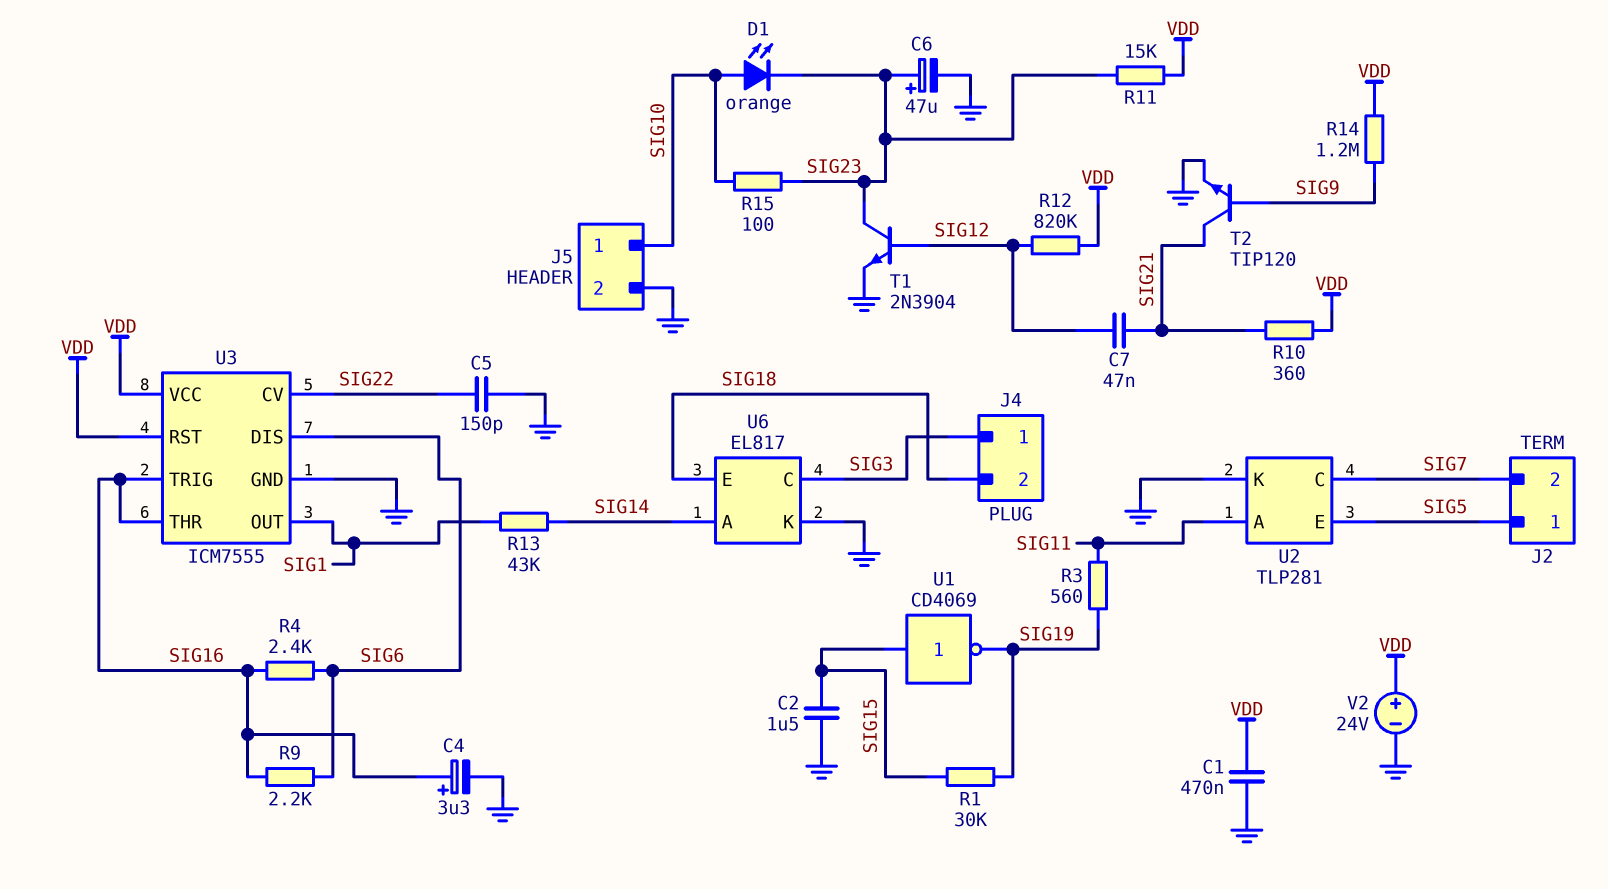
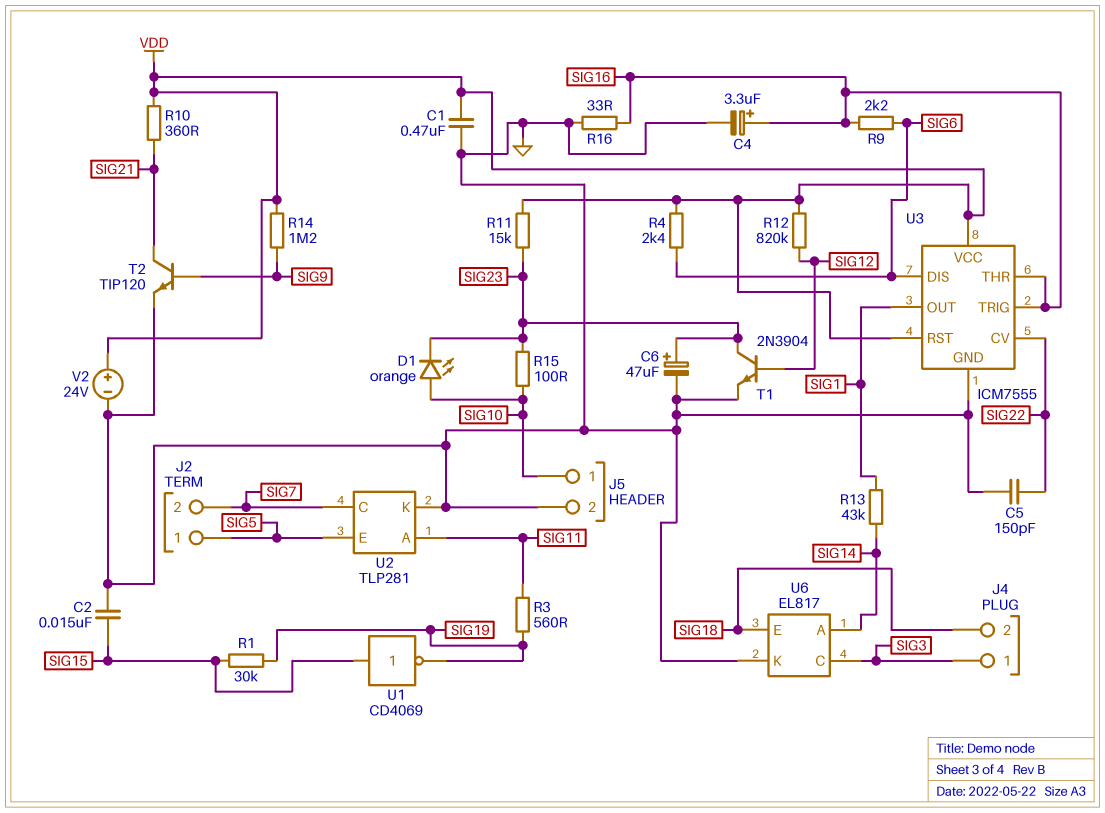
C2: 1.5uF (GND, SIG15) -> 15nF (GND, SIG15)
C7: 47nF (SIG12, SIG21) -> none
R4: 2.4k (SIG6, SIG16) -> 2.4k (SIG6, VDD)
R16: none -> 33 (GND, SIG16)

